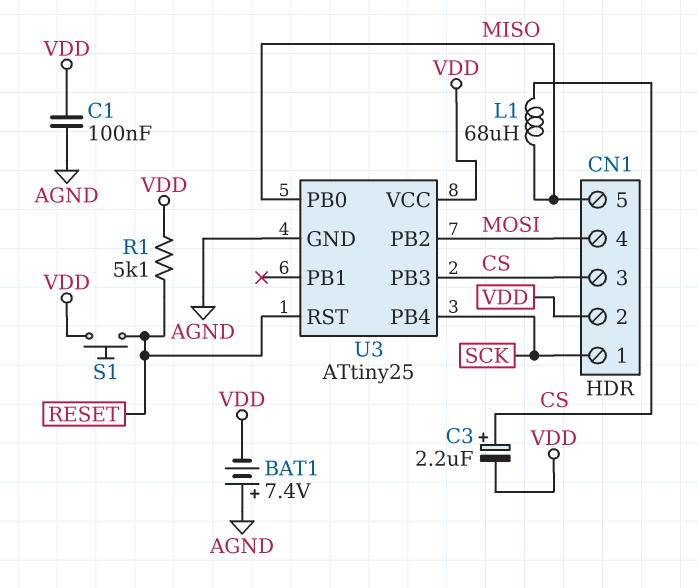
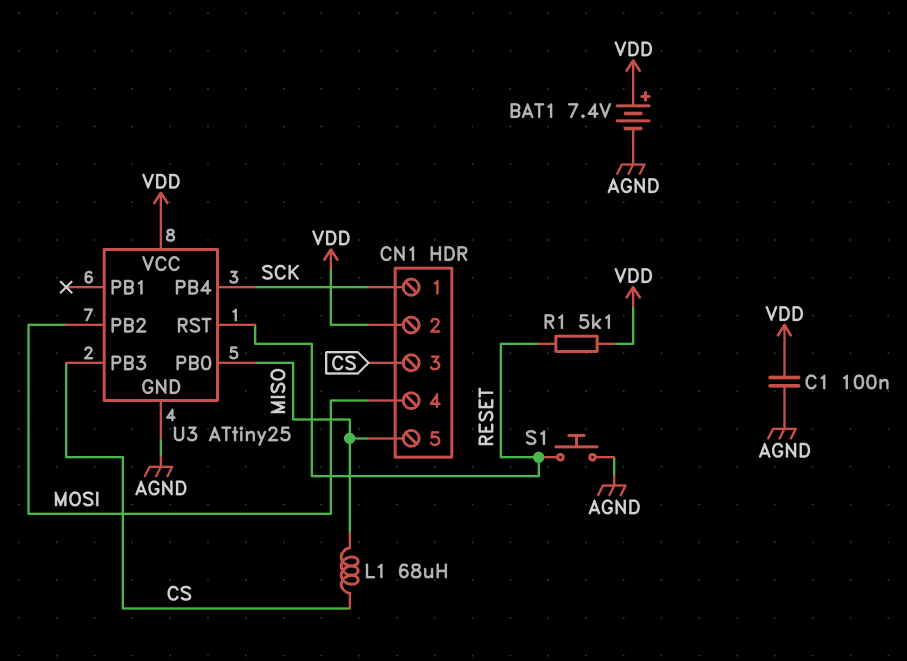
BAT1: 7.4V (plus AGND, minus VDD) -> 7.4V (plus VDD, minus AGND)
C3: 2.2uF (plus CS, minus VDD) -> none
S1: button (RESET, VDD) -> button (AGND, RESET)

